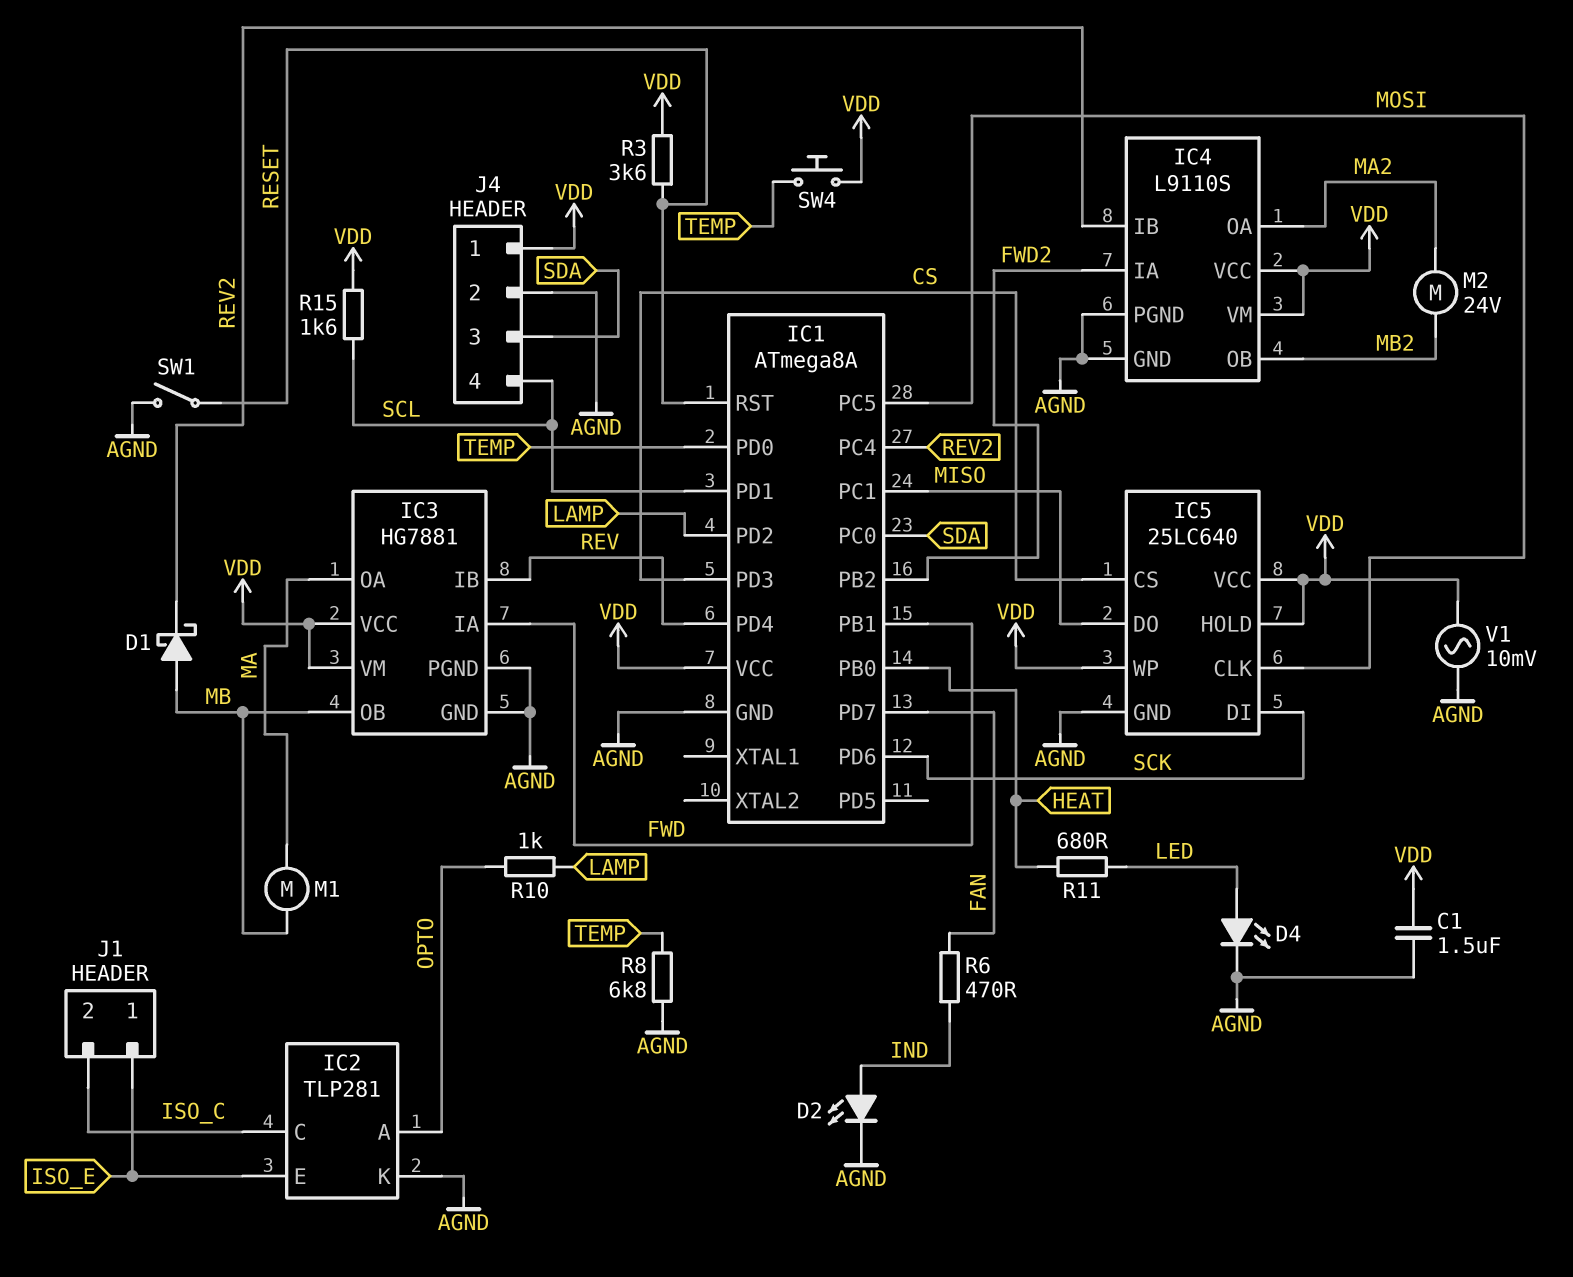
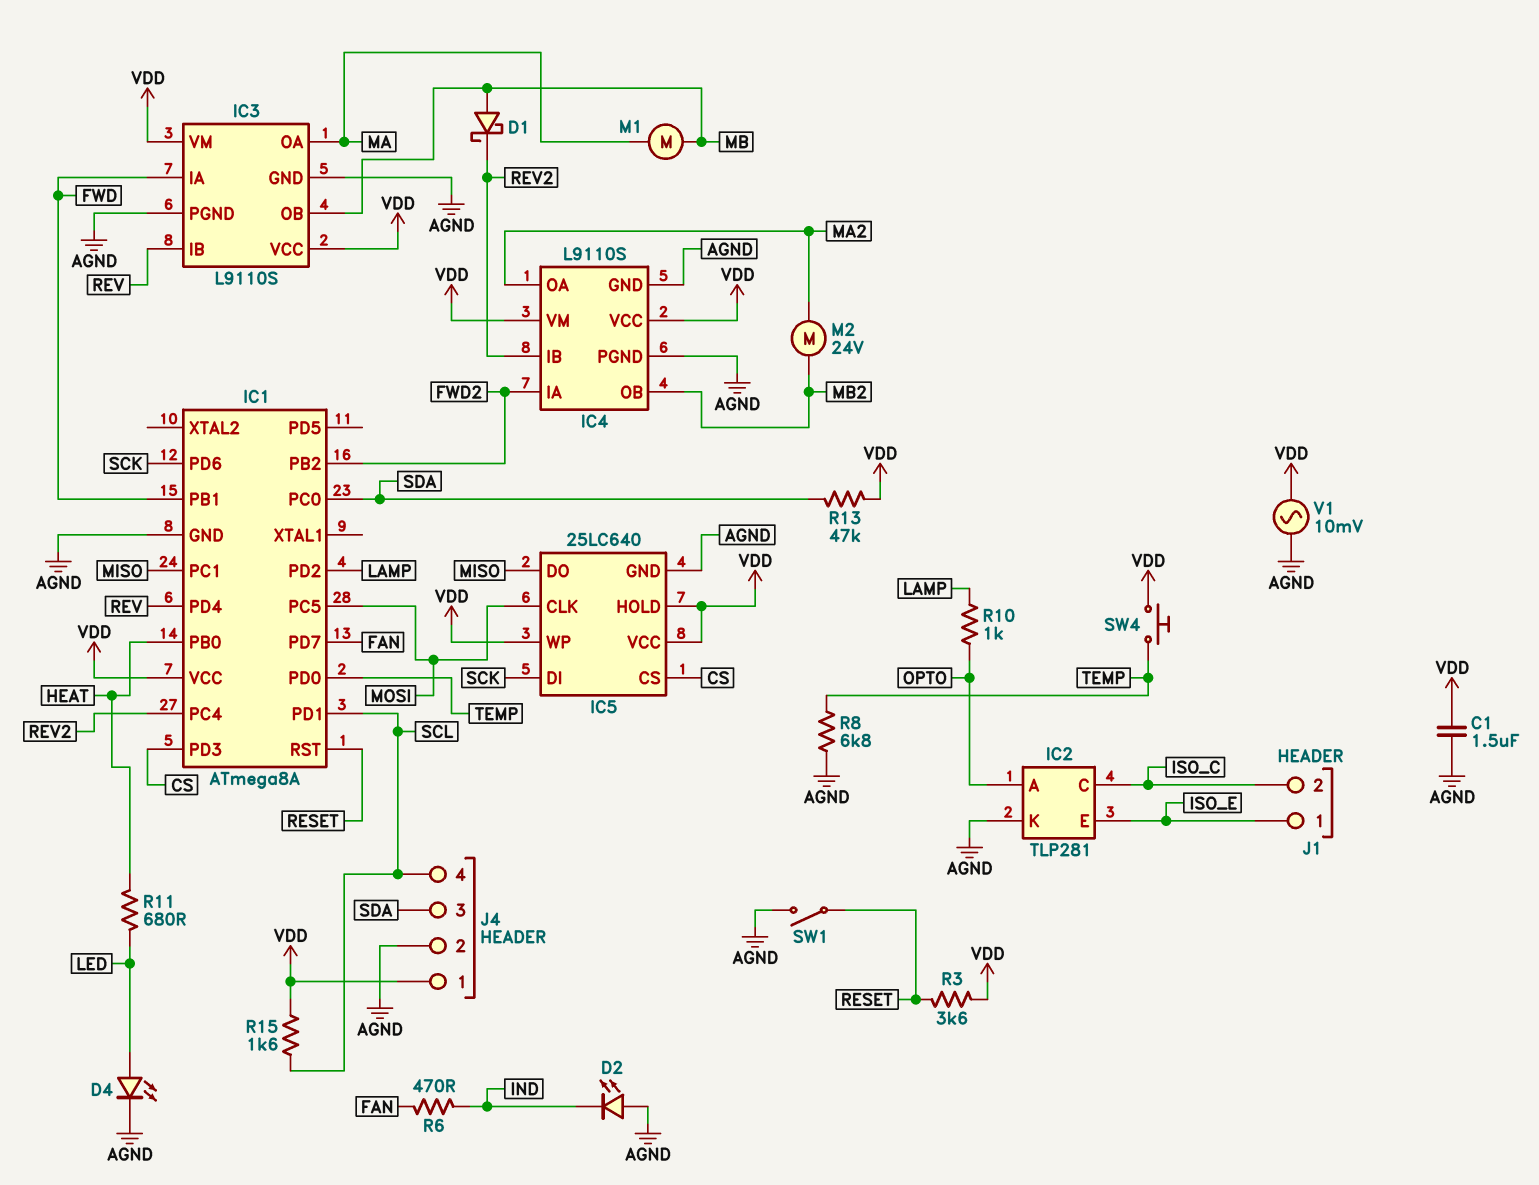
D2: LED (A IND, K AGND) -> LED (A AGND, K IND)
IC3: HG7881 -> L9110S
R13: none -> 47k (SDA, VDD)

